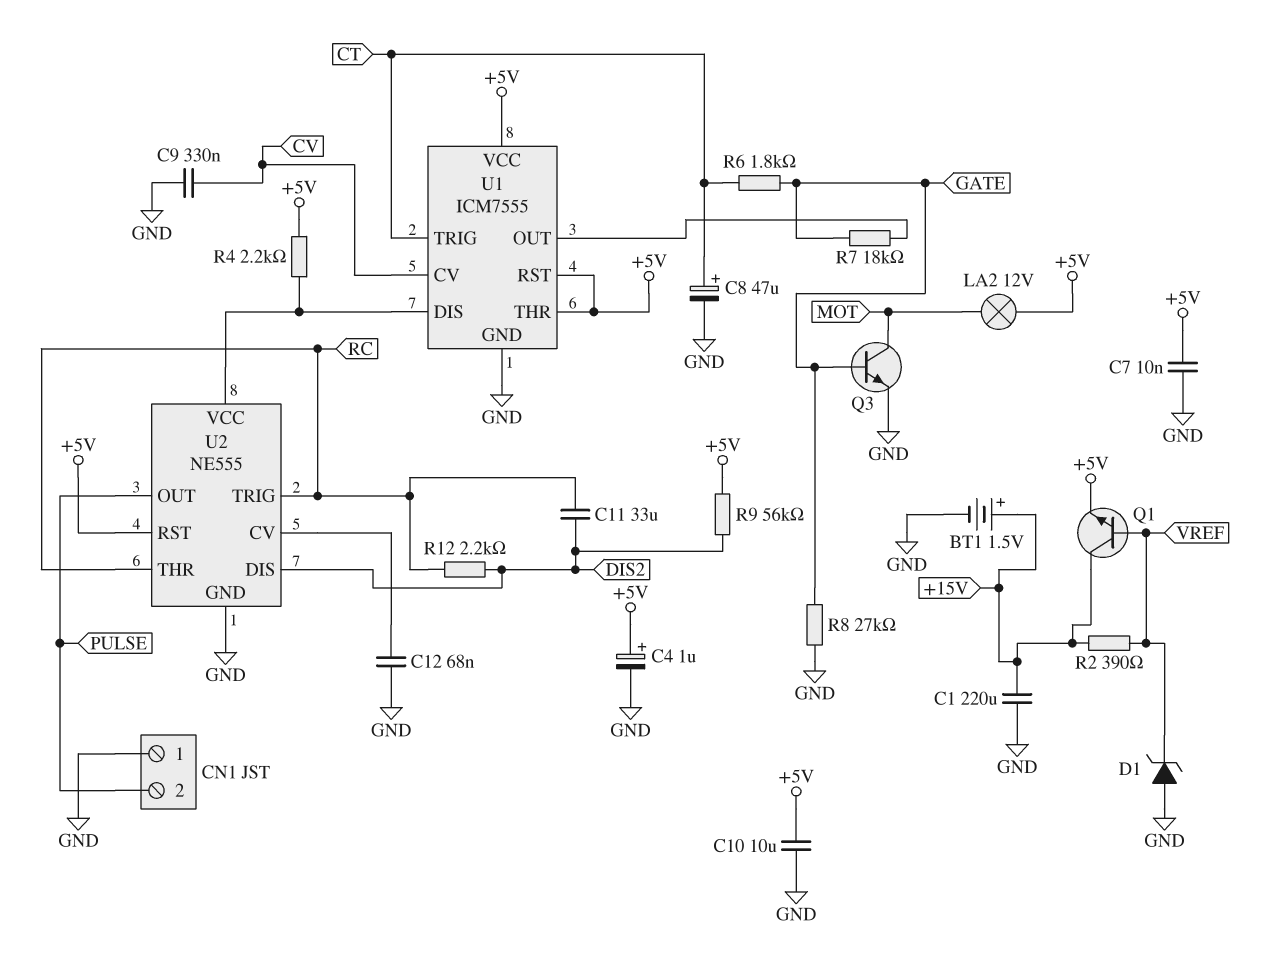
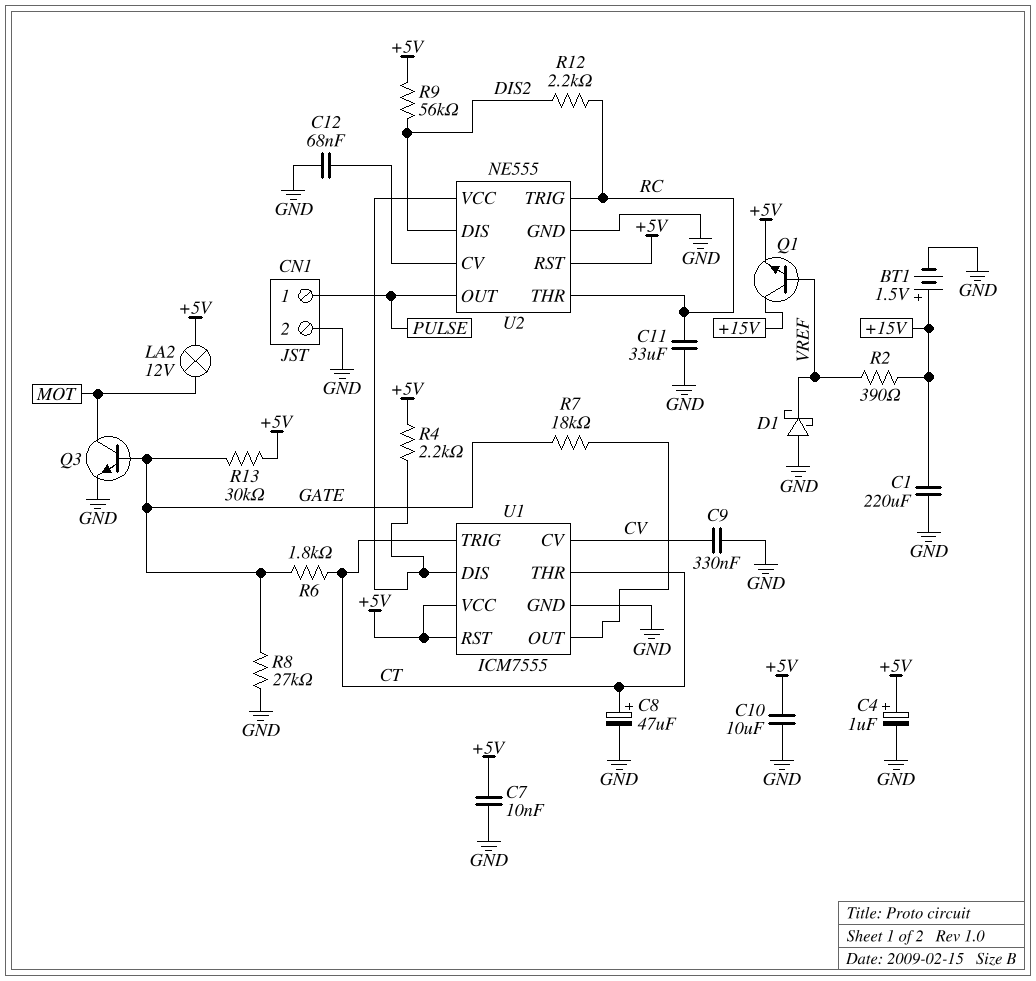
C11: 33uF (DIS2, RC) -> 33uF (GND, RC)
CN1 pin 1: GND -> PULSE
CN1 pin 2: PULSE -> GND
D1: zener (A GND, K VREF) -> schottky (A GND, K VREF)
R13: none -> 30k (+5V, GATE)
U1 pin THR: +5V -> CT

